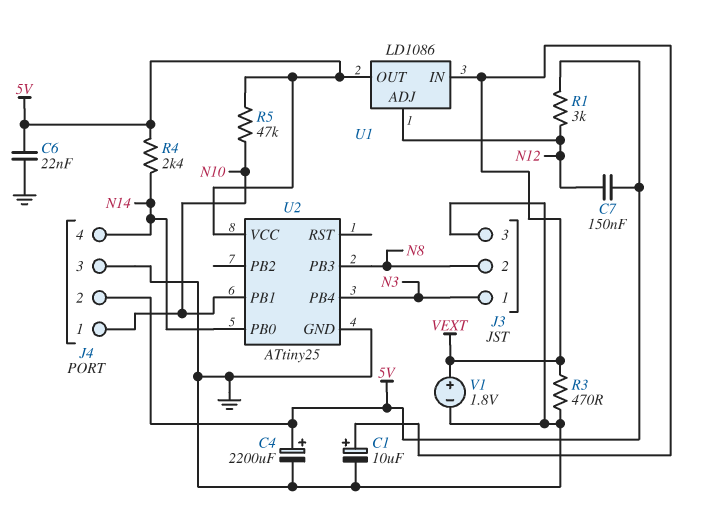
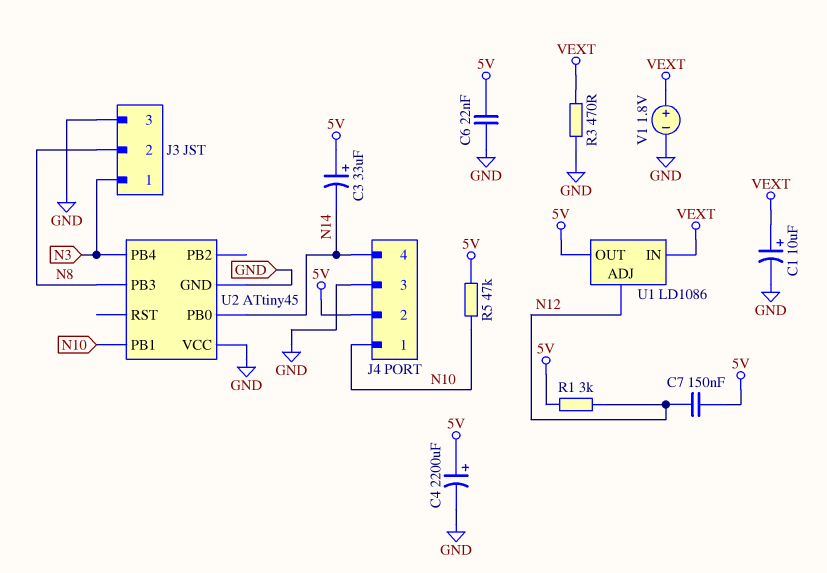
C3: none -> 33uF (plus 5V, minus N14)
R4: 2.4k (5V, N14) -> none
U2: ATtiny25 -> ATtiny45
U2 pin VCC: 5V -> GND

